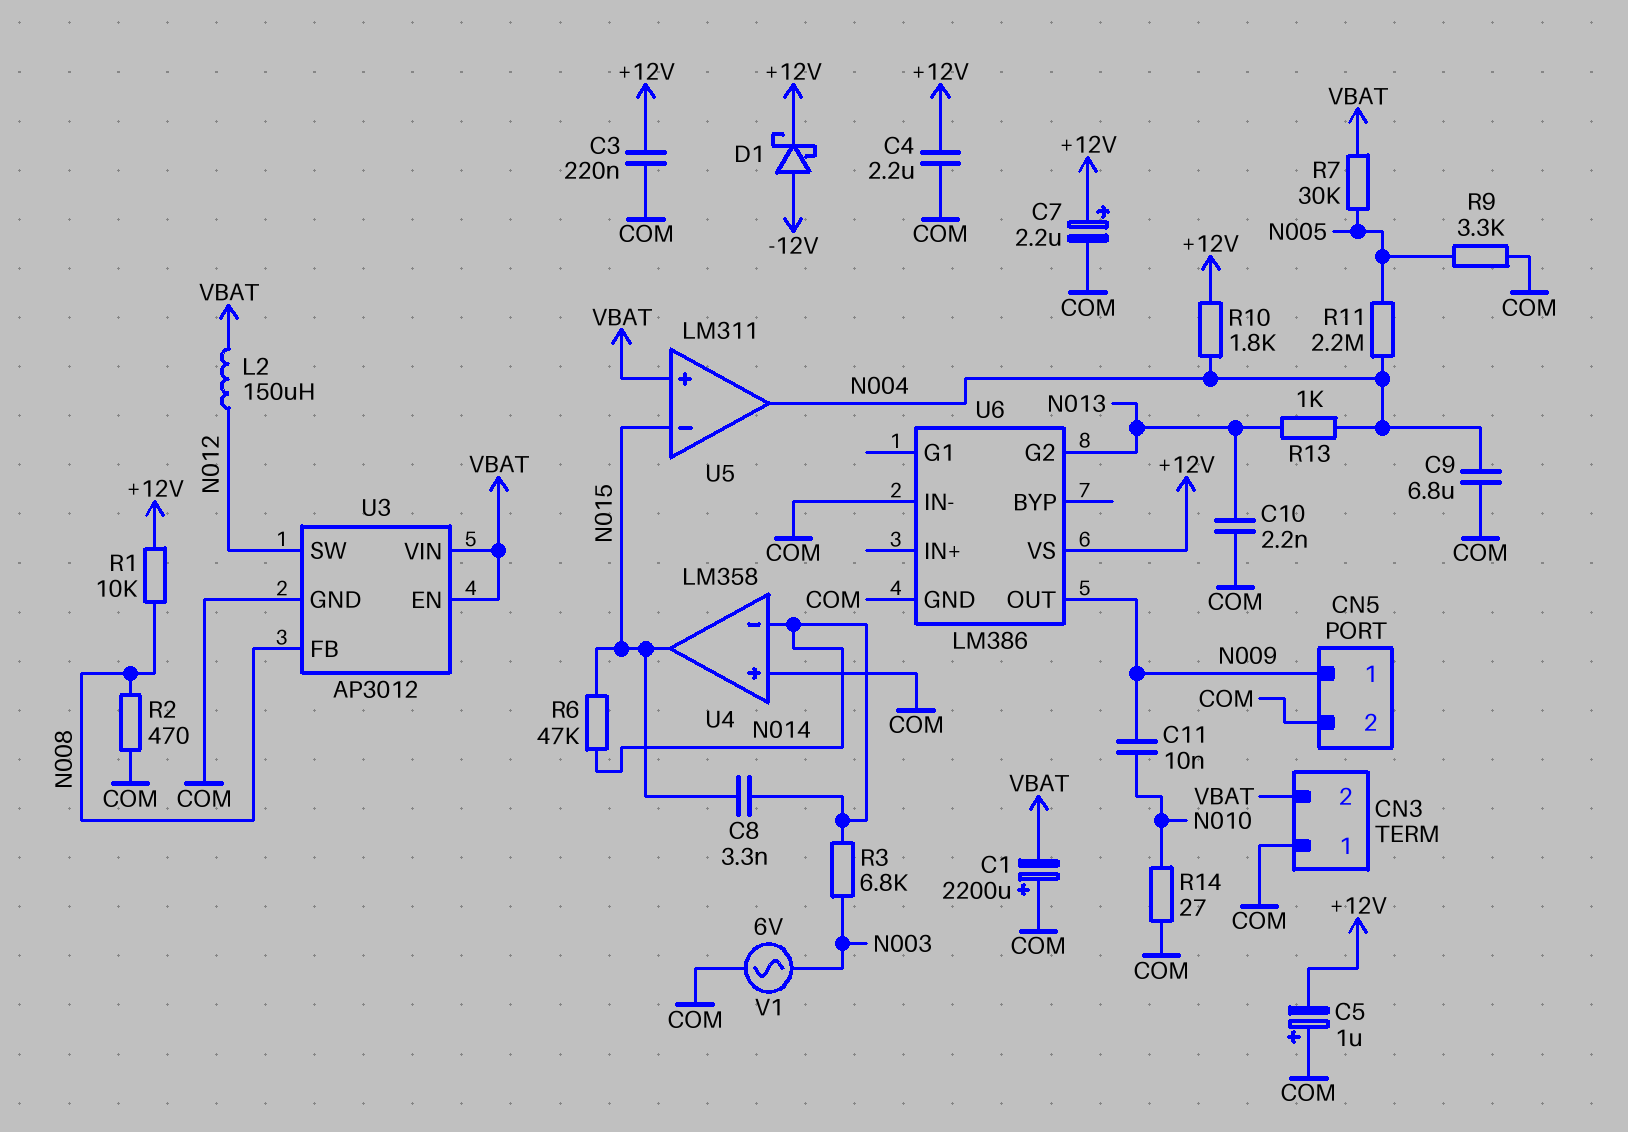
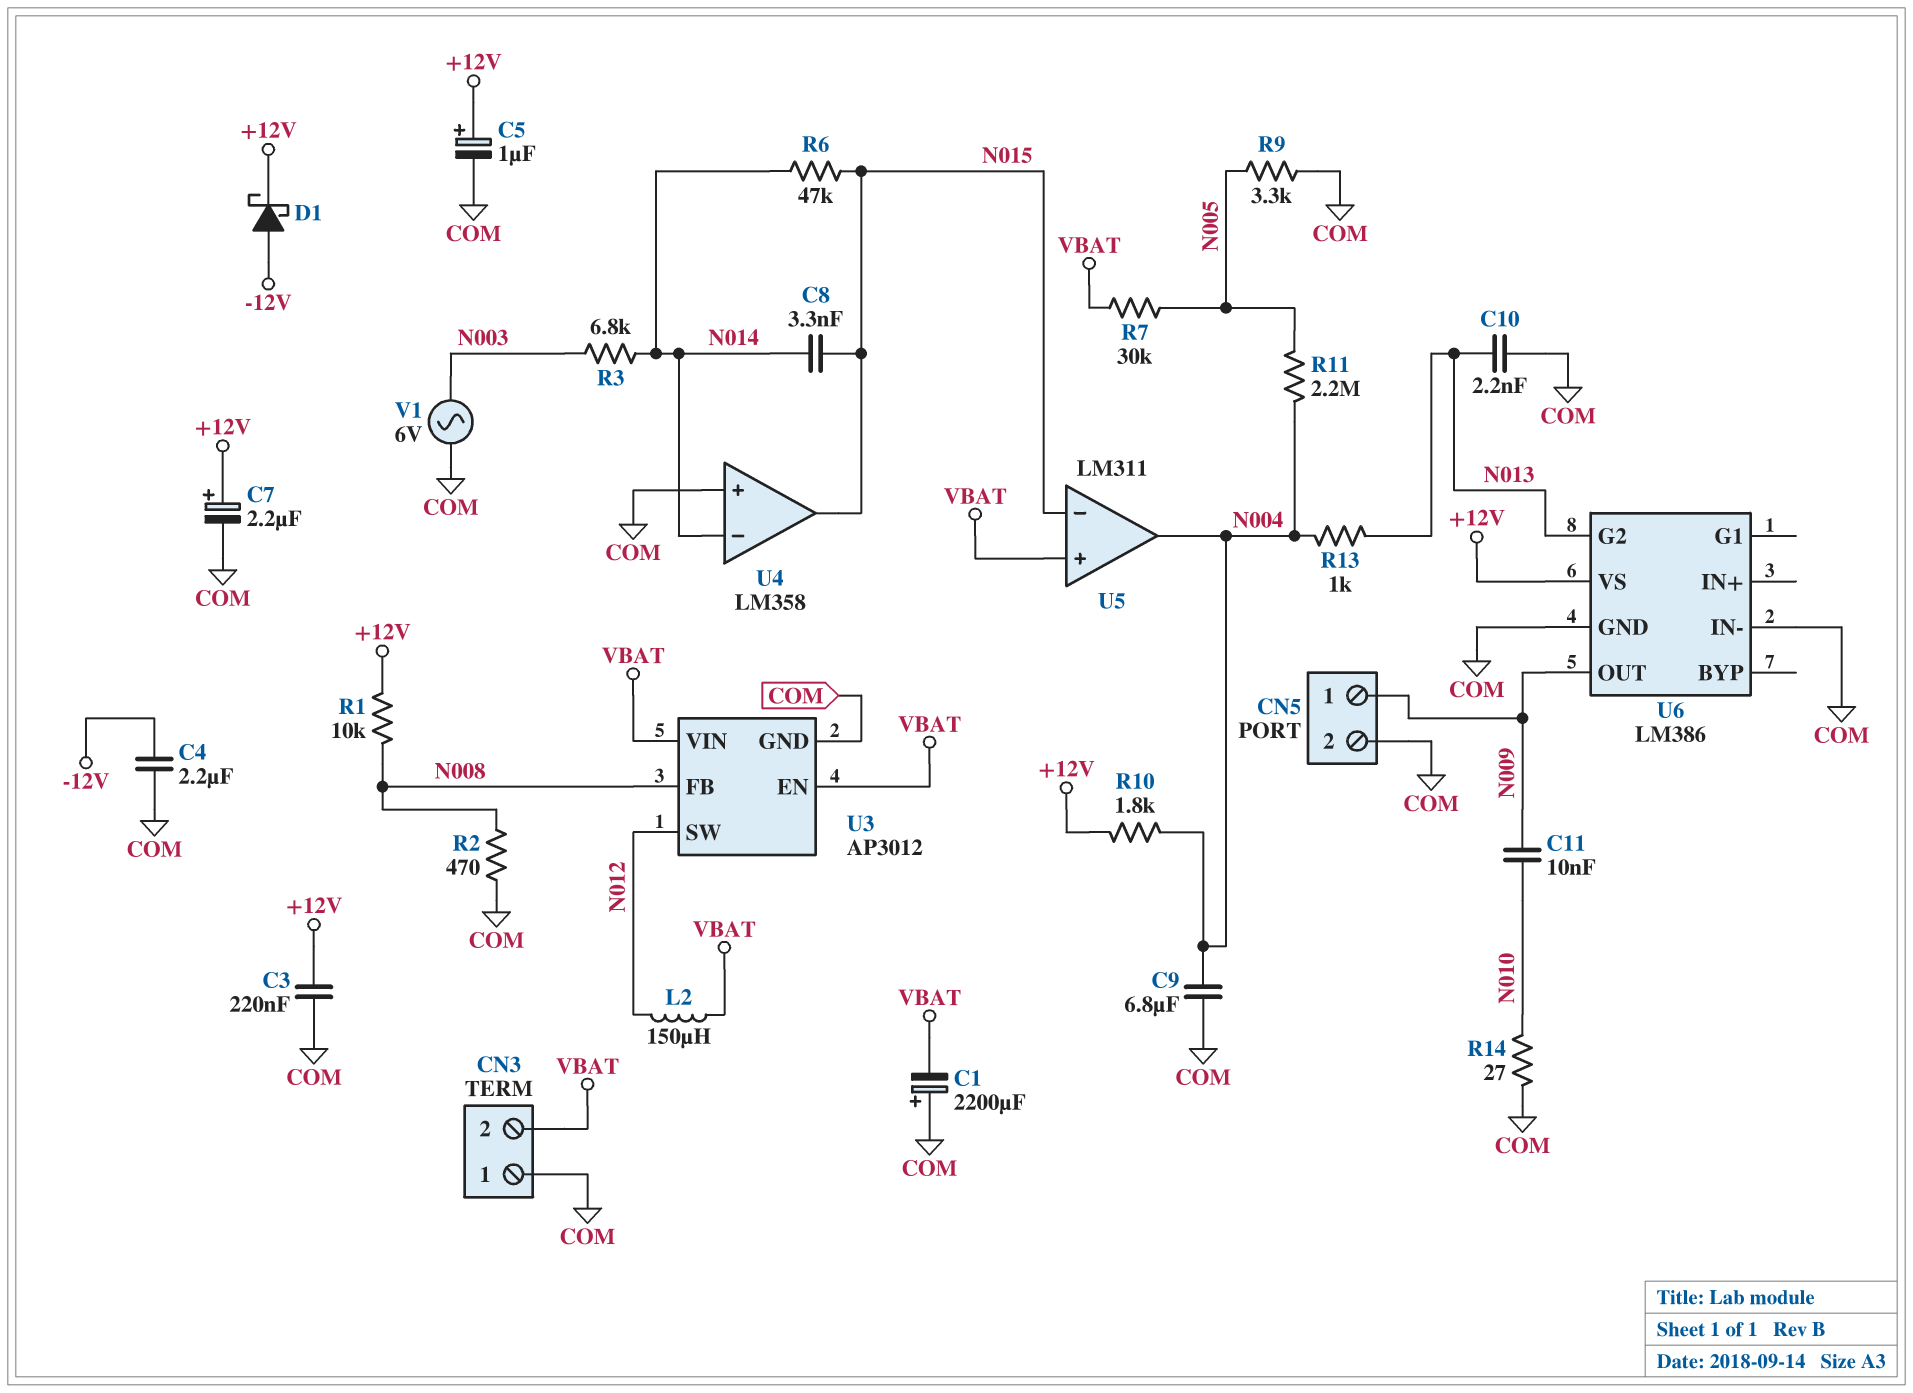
C4: 2.2uF (+12V, COM) -> 2.2uF (-12V, COM)
C5: 1uF (plus COM, minus +12V) -> 1uF (plus +12V, minus COM)

